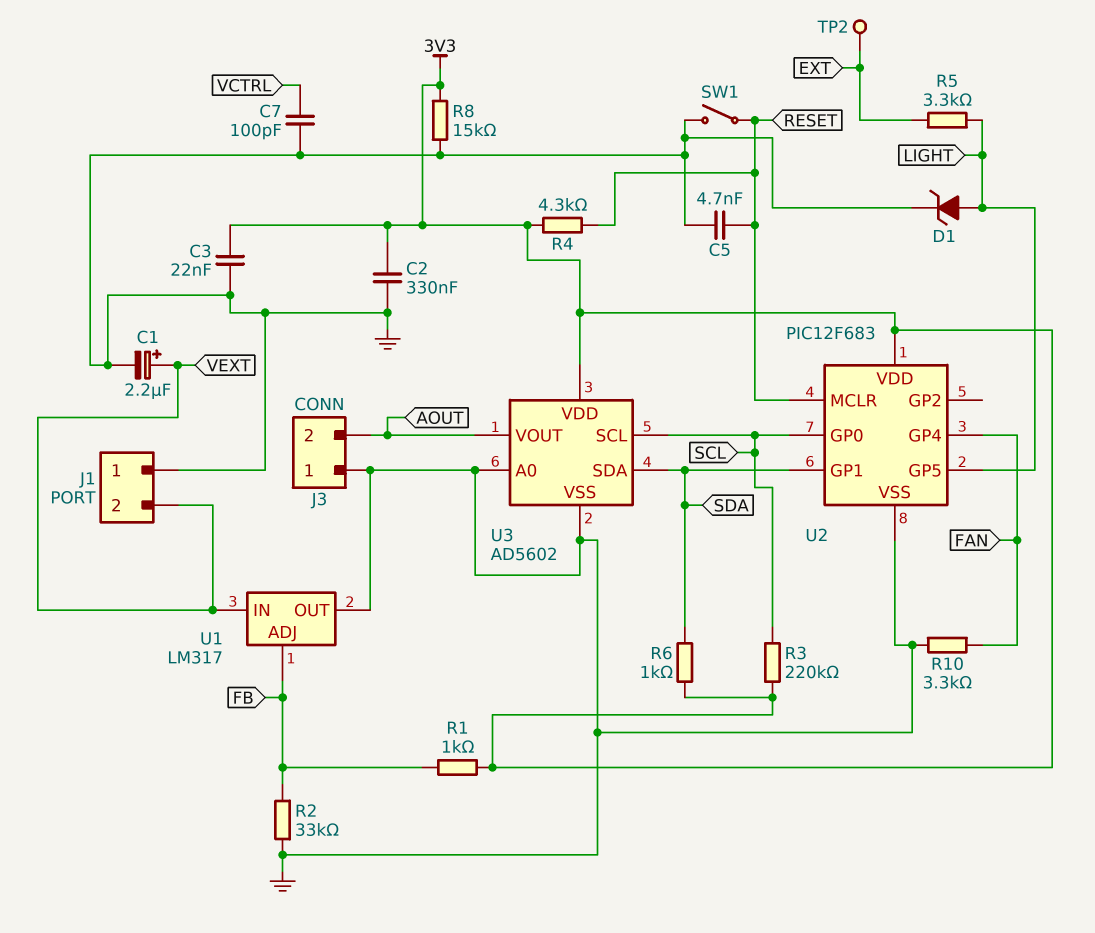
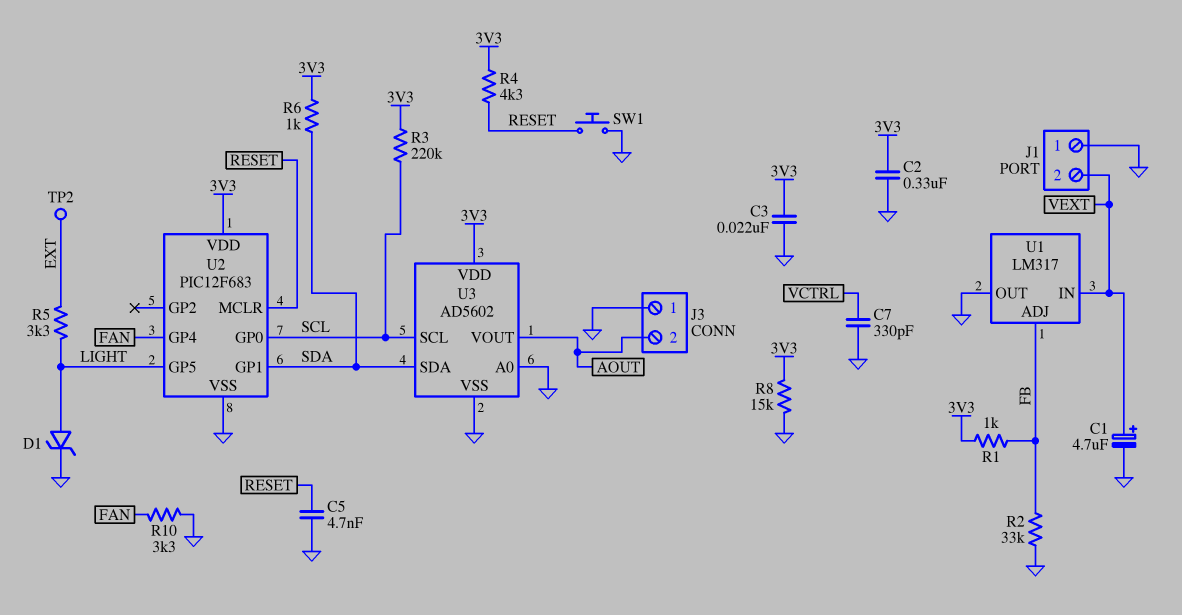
C1: 2.2uF (plus VEXT, minus GND) -> 4.7uF (plus VEXT, minus GND)
C7: 100pF (GND, VCTRL) -> 330pF (GND, VCTRL)
SW1: switch (GND, RESET) -> button (GND, RESET)

